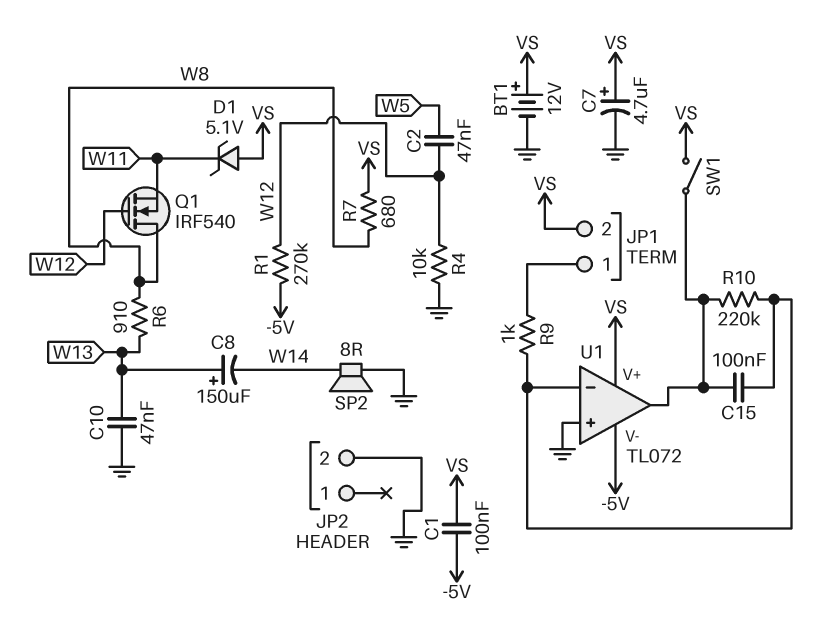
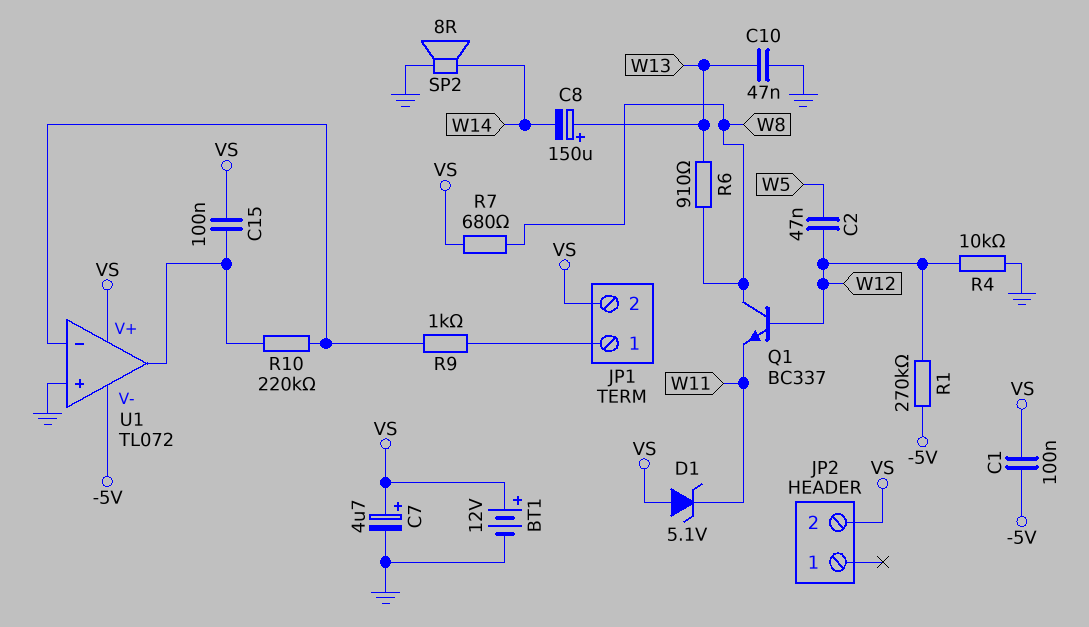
C15: 100nF (U1/in-, U1/out) -> 100nF (U1/out, VS)
JP2 pin 2: GND -> VS
Q1: NMOS IRF540 (G W12, D W8, S W11) -> NPN BC337 (B W12, C W8, E W11)
SW1: switch (U1/out, VS) -> none

